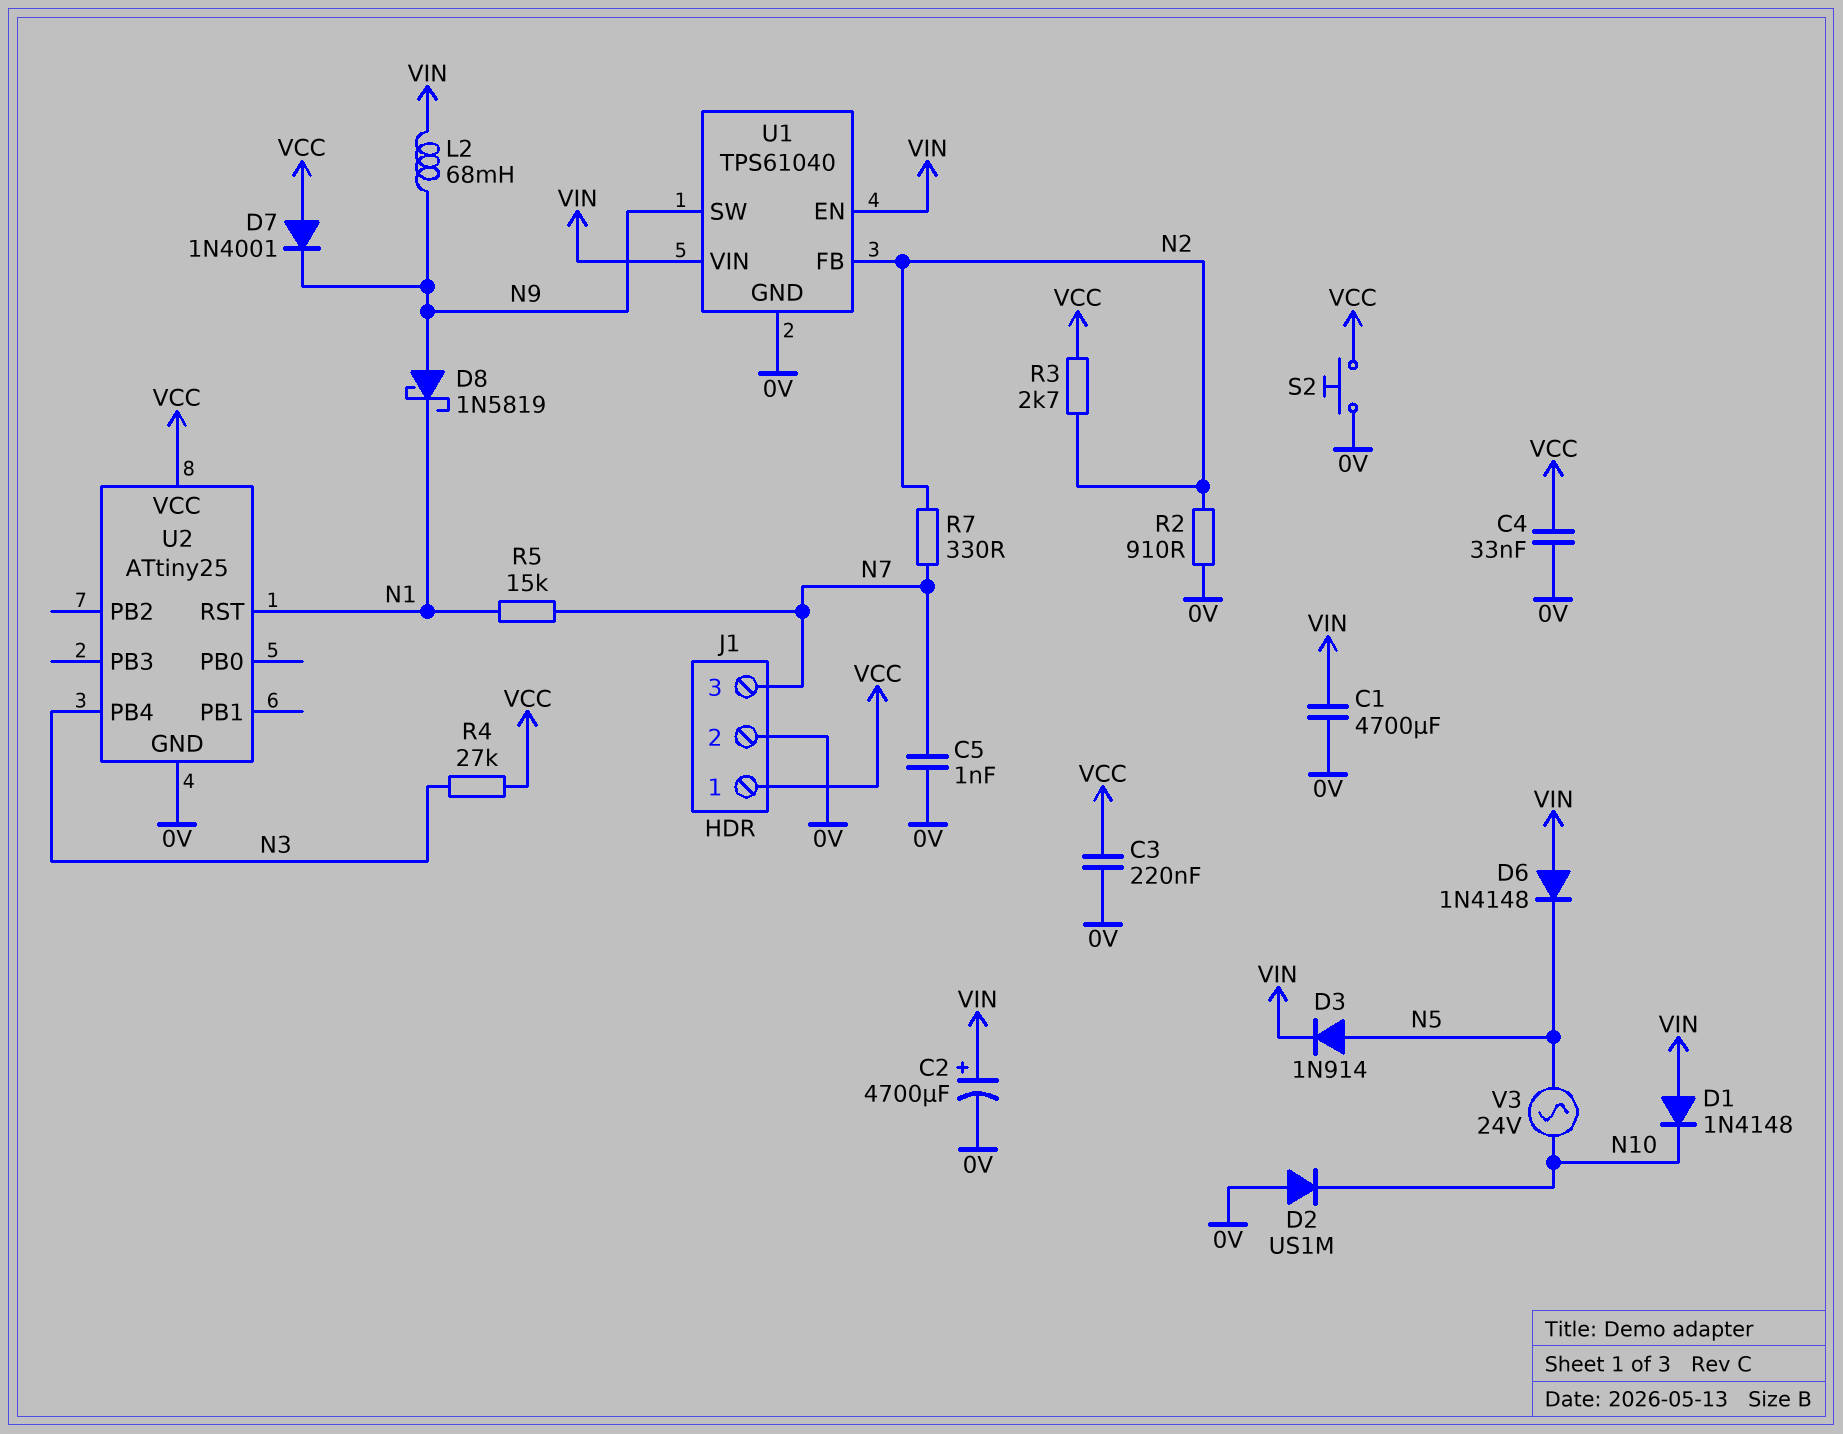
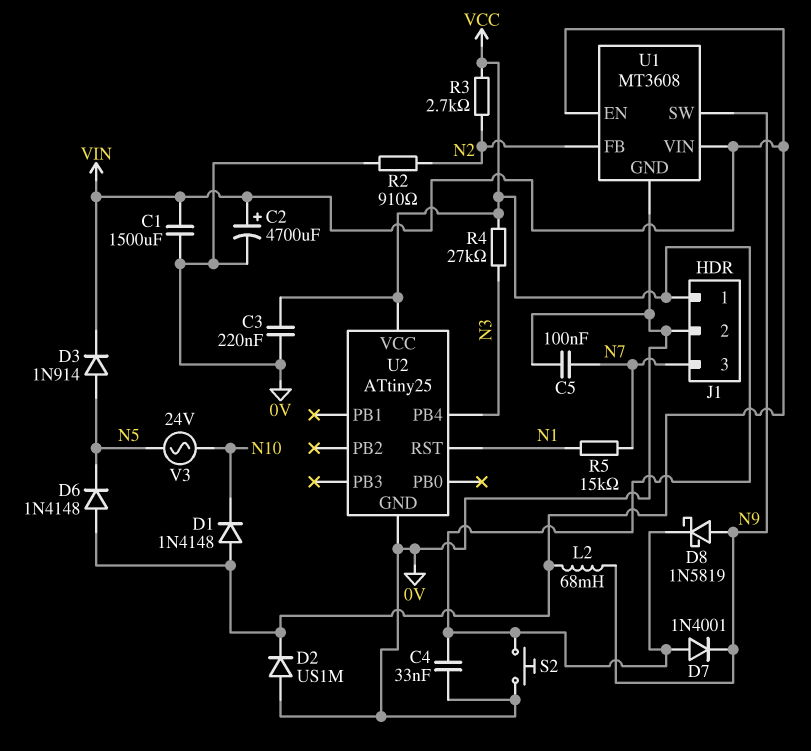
C1: 4700uF (0V, VIN) -> 1500uF (0V, VIN)
C5: 1nF (0V, N7) -> 100nF (0V, N7)
D2: diode US1M (A 0V, K N10) -> diode US1M (A 0V, K VIN)
D8: schottky 1N5819 (A N9, K N1) -> schottky 1N5819 (A N9, K VCC)
R7: 330 (N2, N7) -> none
U1: TPS61040 -> MT3608

